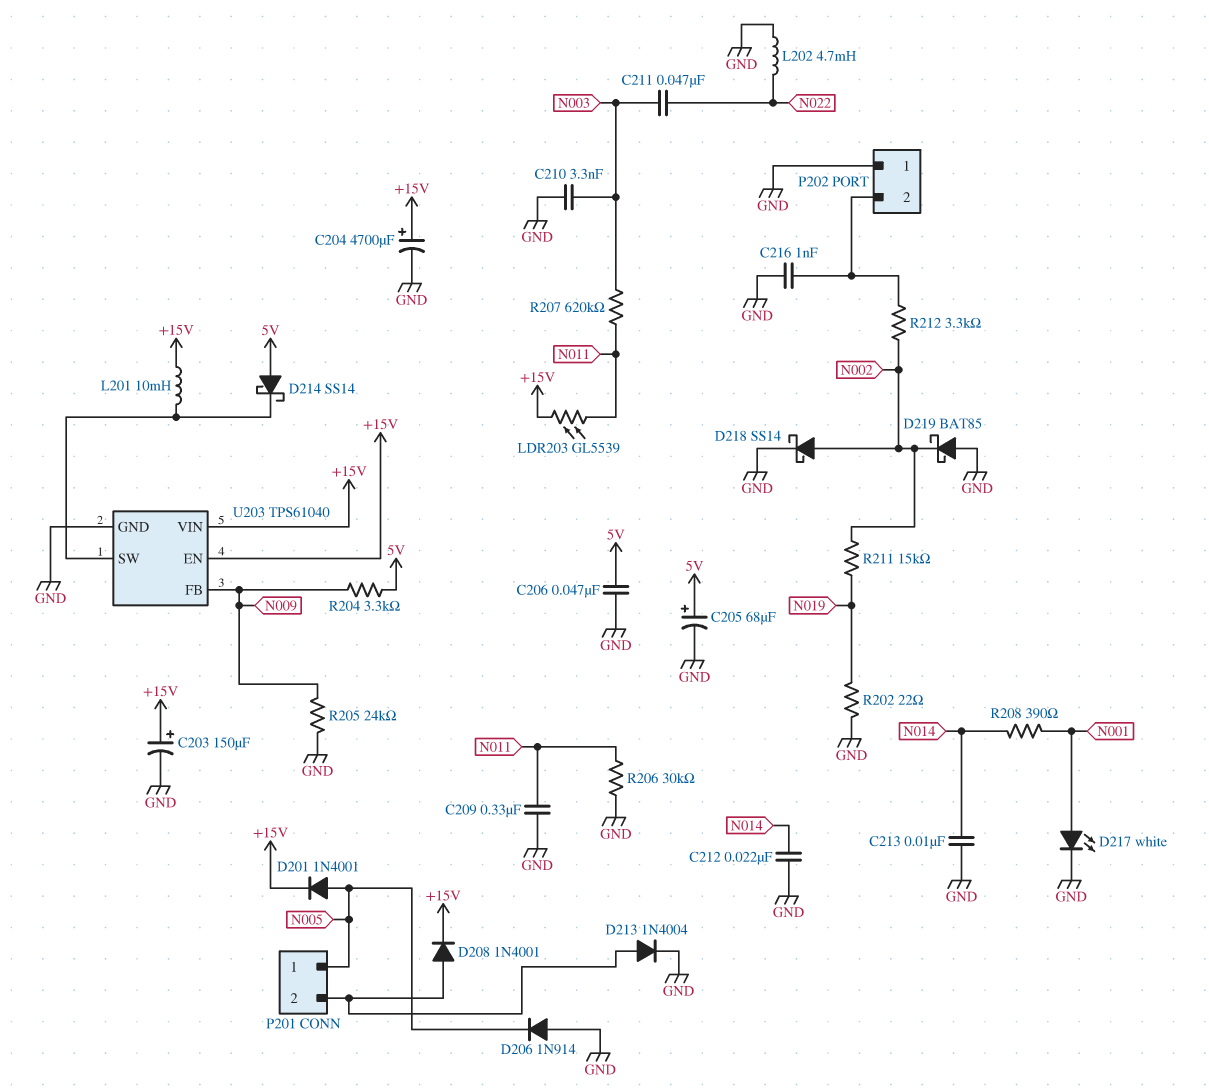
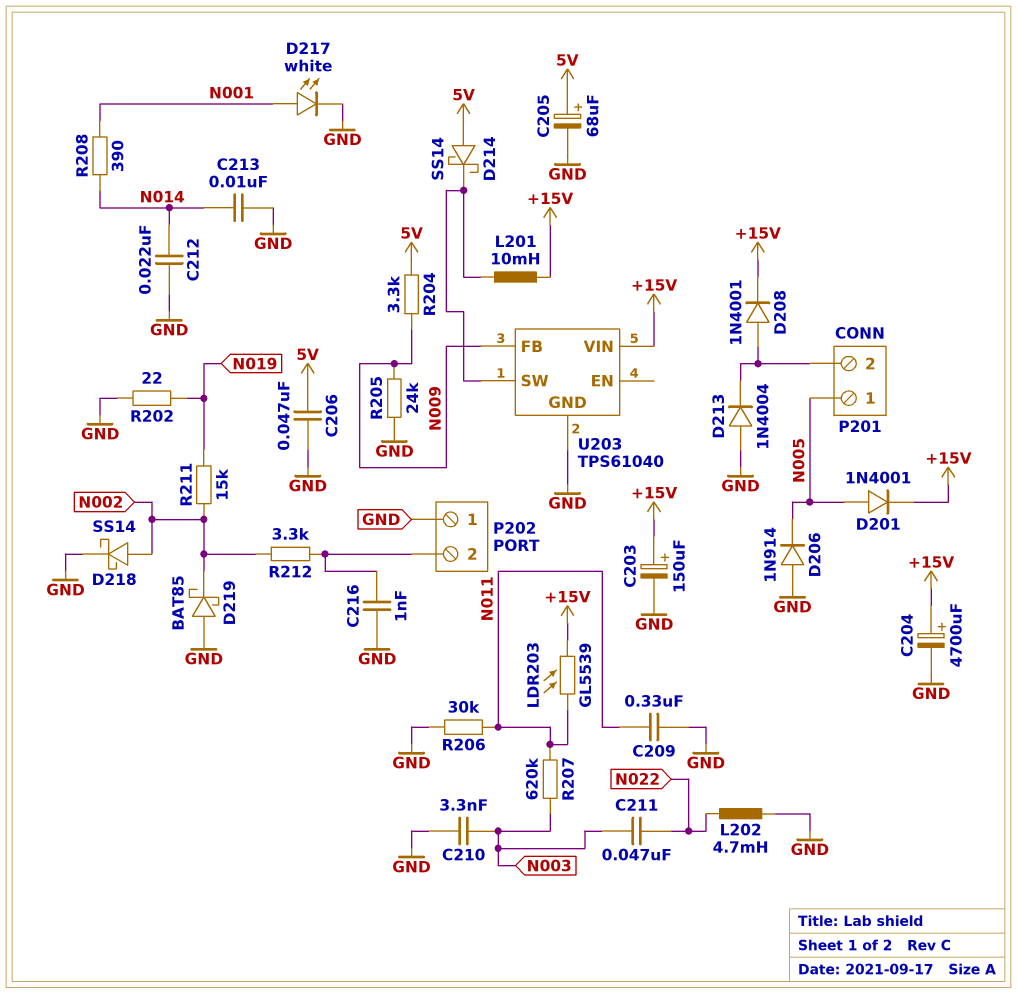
D213: diode 1N4004 (A P201/2, K GND) -> diode 1N4004 (A GND, K P201/2)
U203 pin EN: +15V -> none

